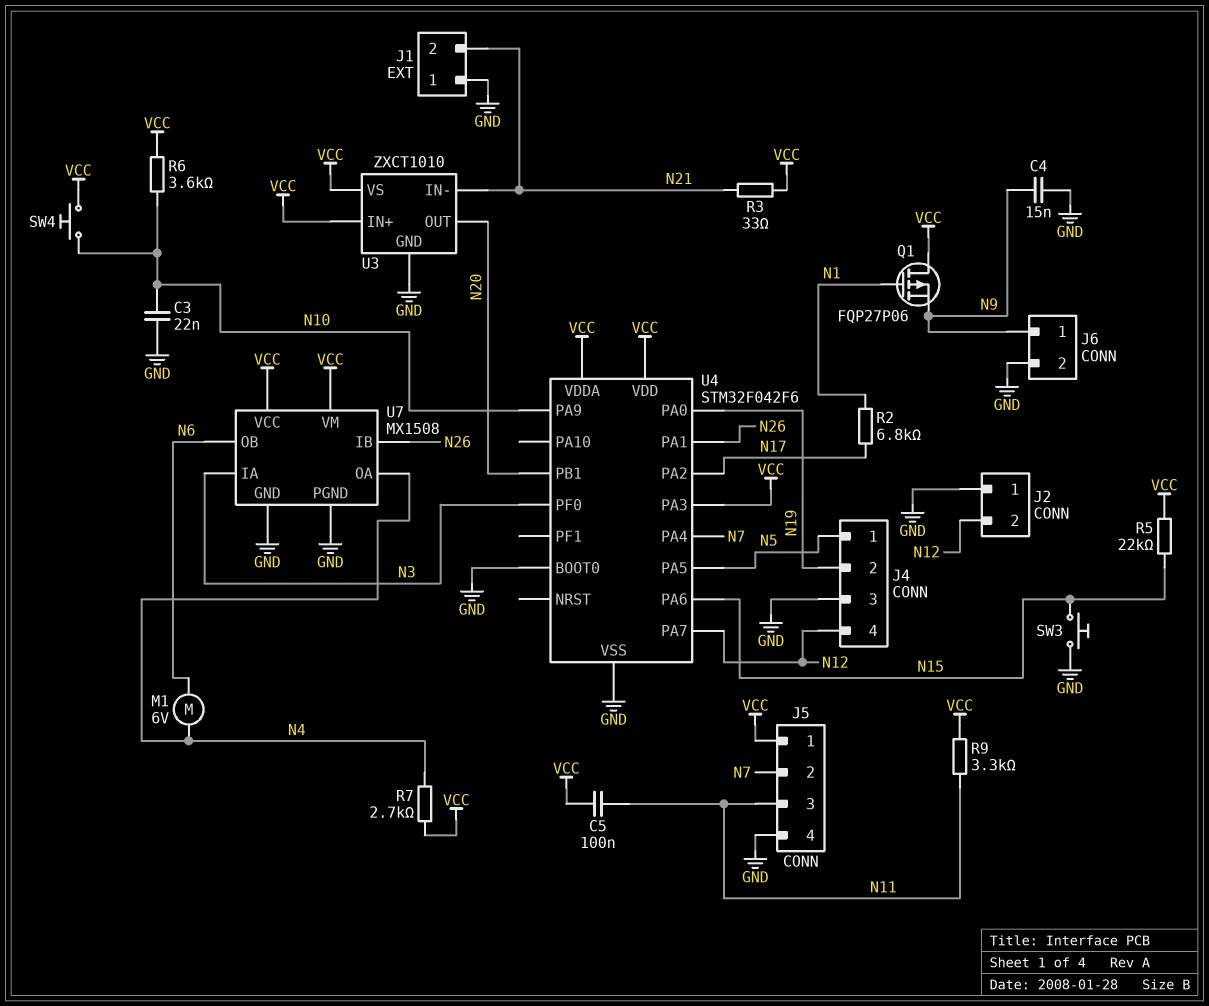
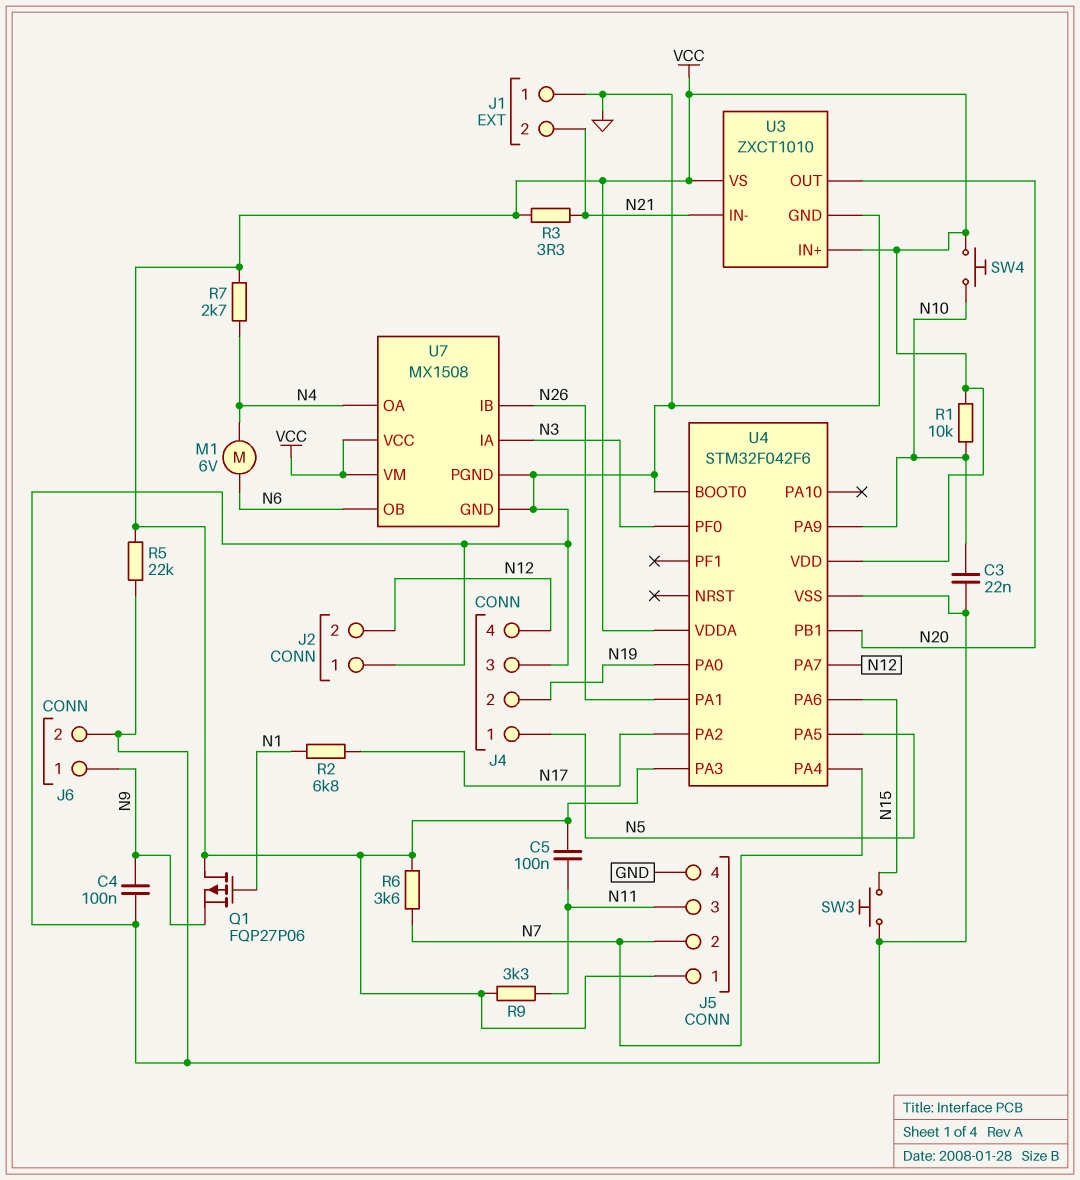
C4: 15nF (GND, N9) -> 100nF (GND, N9)
R1: none -> 10k (N10, VCC)
R3: 33 (N21, VCC) -> 3.3 (N21, VCC)
R5: 22k (N15, VCC) -> 22k (GND, VCC)
R6: 3.6k (N10, VCC) -> 3.6k (N7, VCC)

